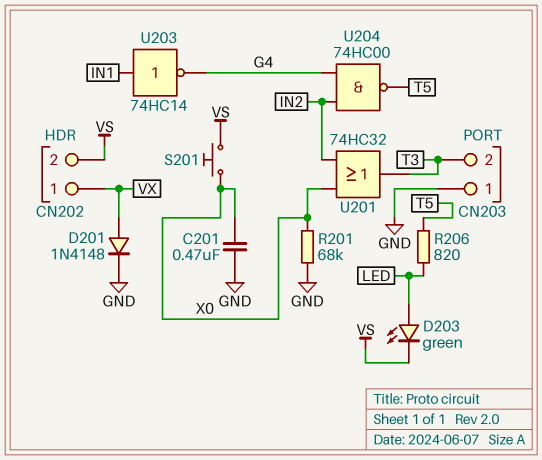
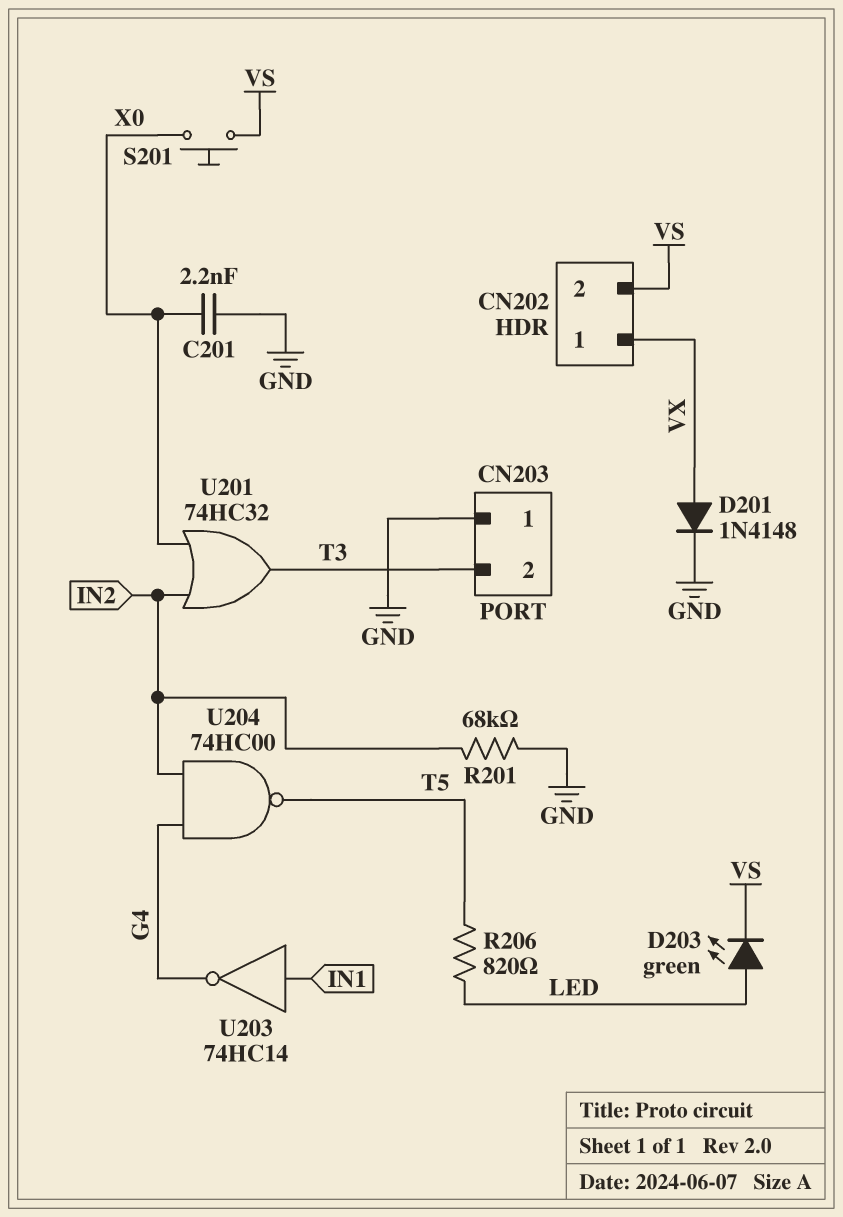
C201: 470nF (GND, X0) -> 2.2nF (GND, X0)
R201: 68k (GND, X0) -> 68k (GND, IN2)

